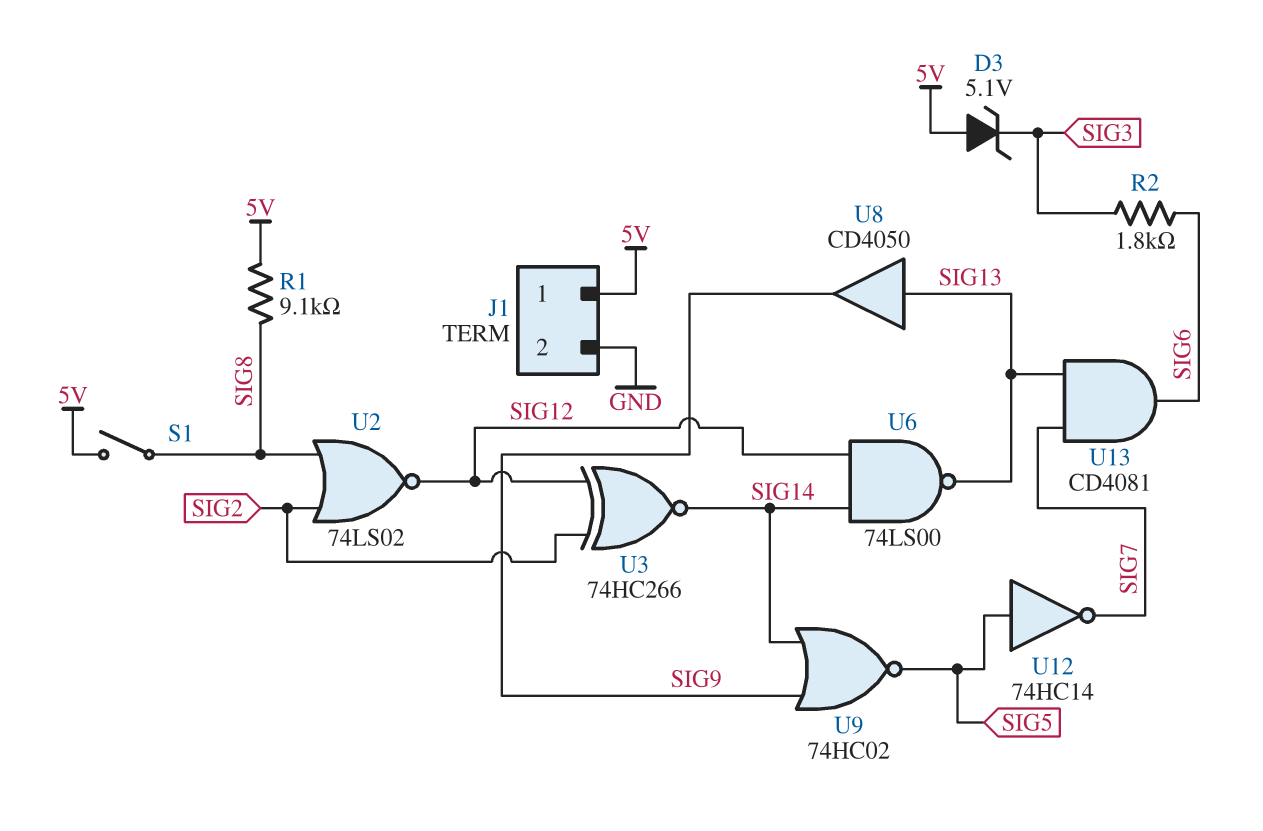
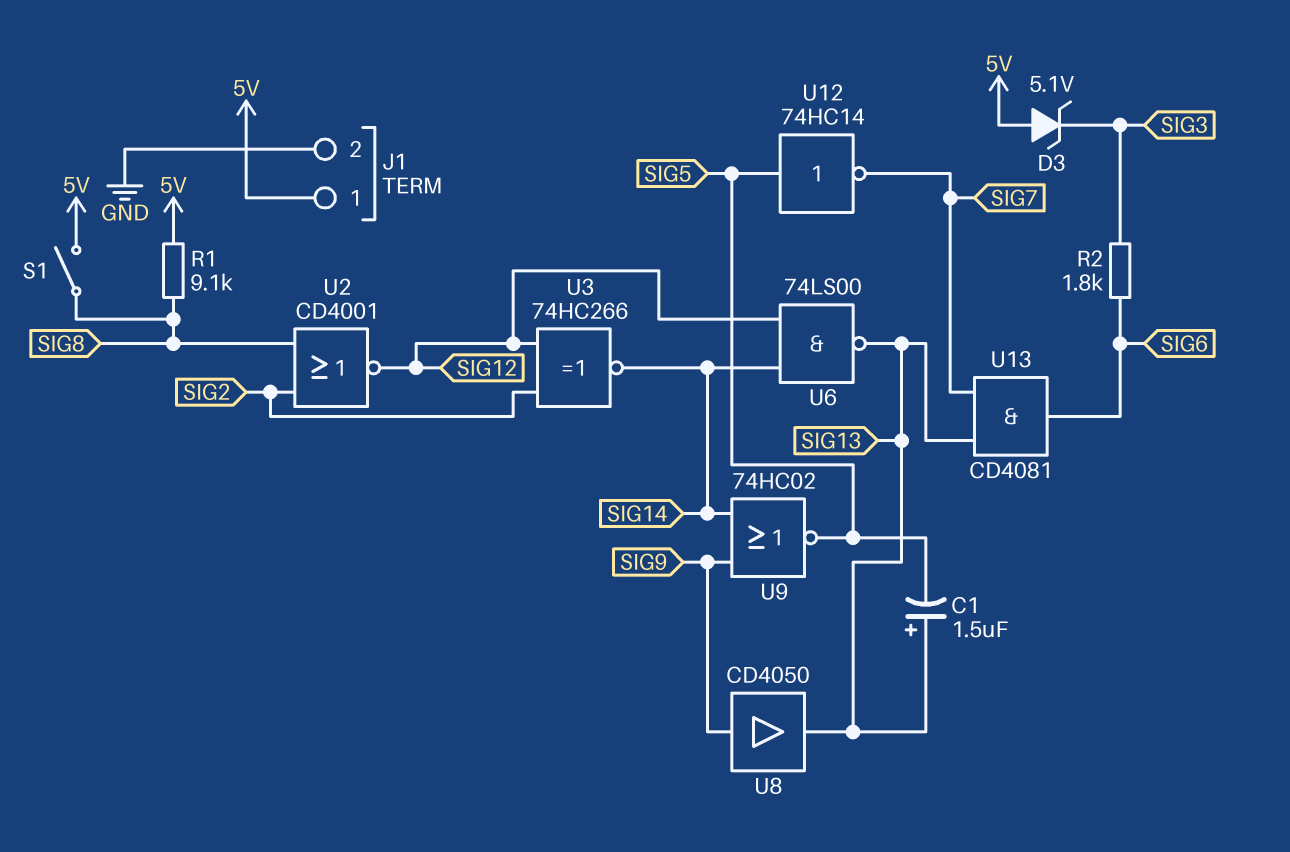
C1: none -> 1.5uF (plus SIG13, minus SIG5)
U2: NOR 74LS02 (in SIG2, in SIG8, out SIG12) -> NOR CD4001 (in SIG2, in SIG8, out SIG12)
U8: buffer CD4050 (in SIG13, out SIG9) -> buffer CD4050 (in SIG9, out SIG13)

